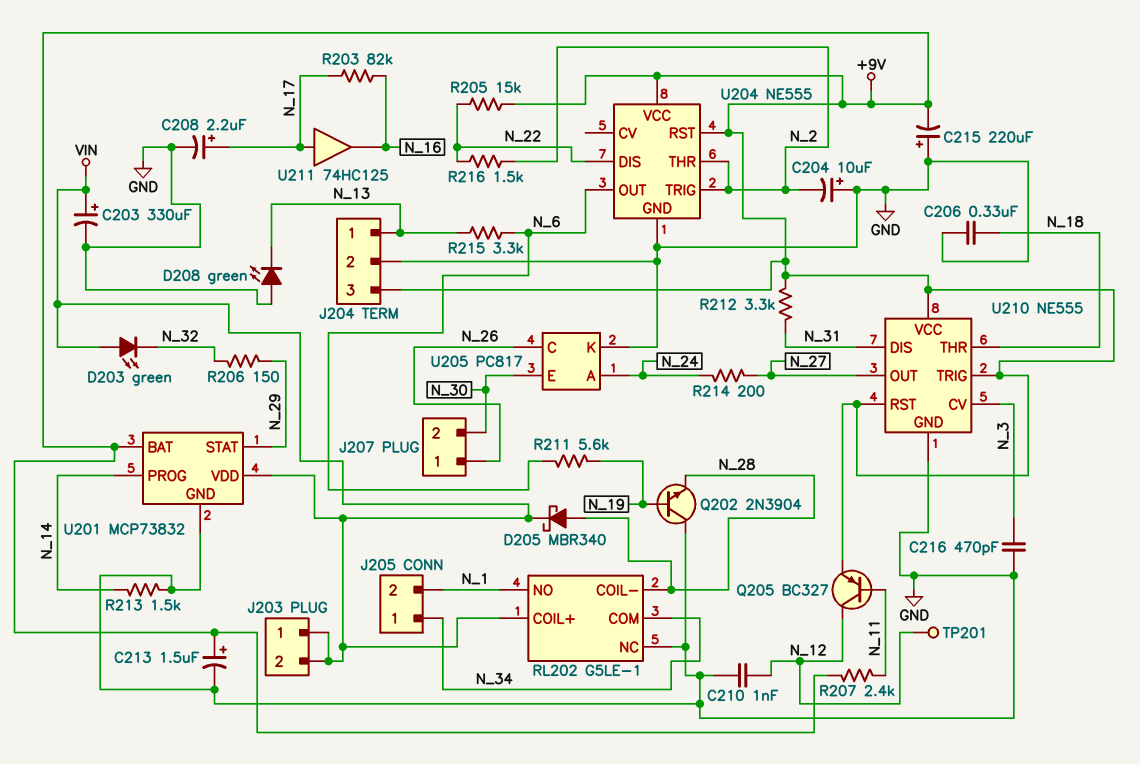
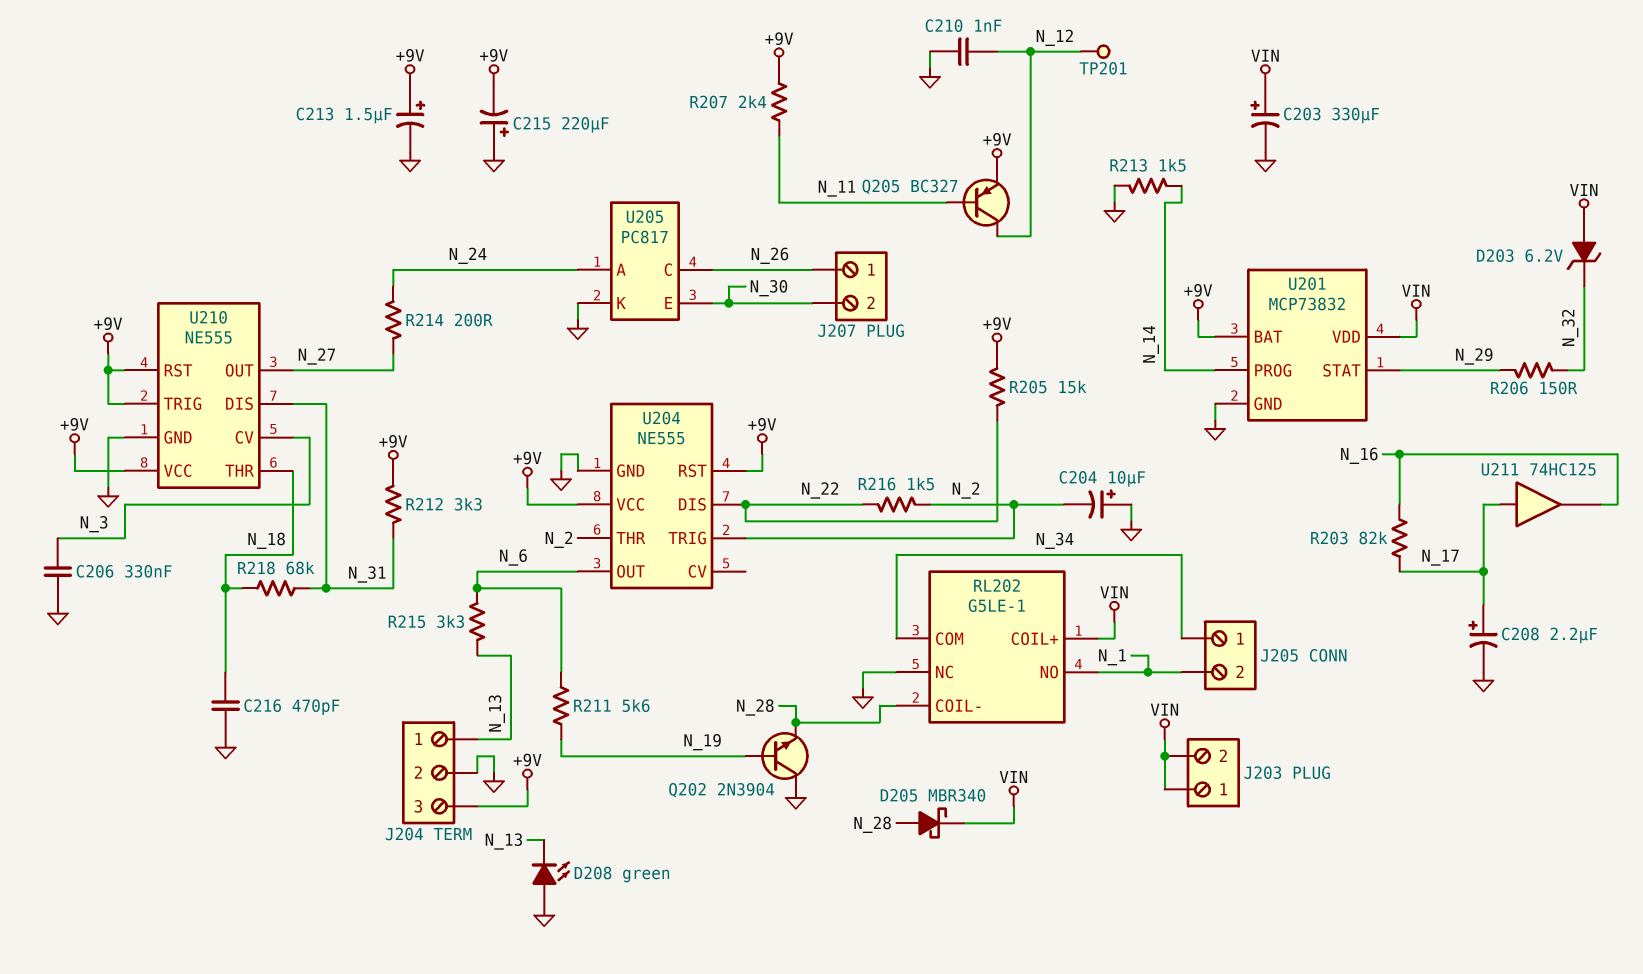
C206: 330nF (GND, N_18) -> 330nF (GND, N_3)
C216: 470pF (GND, N_3) -> 470pF (GND, N_18)
D203: LED green (A VIN, K N_32) -> zener 6.2V (A VIN, K N_32)
R218: none -> 68k (N_18, N_31)

